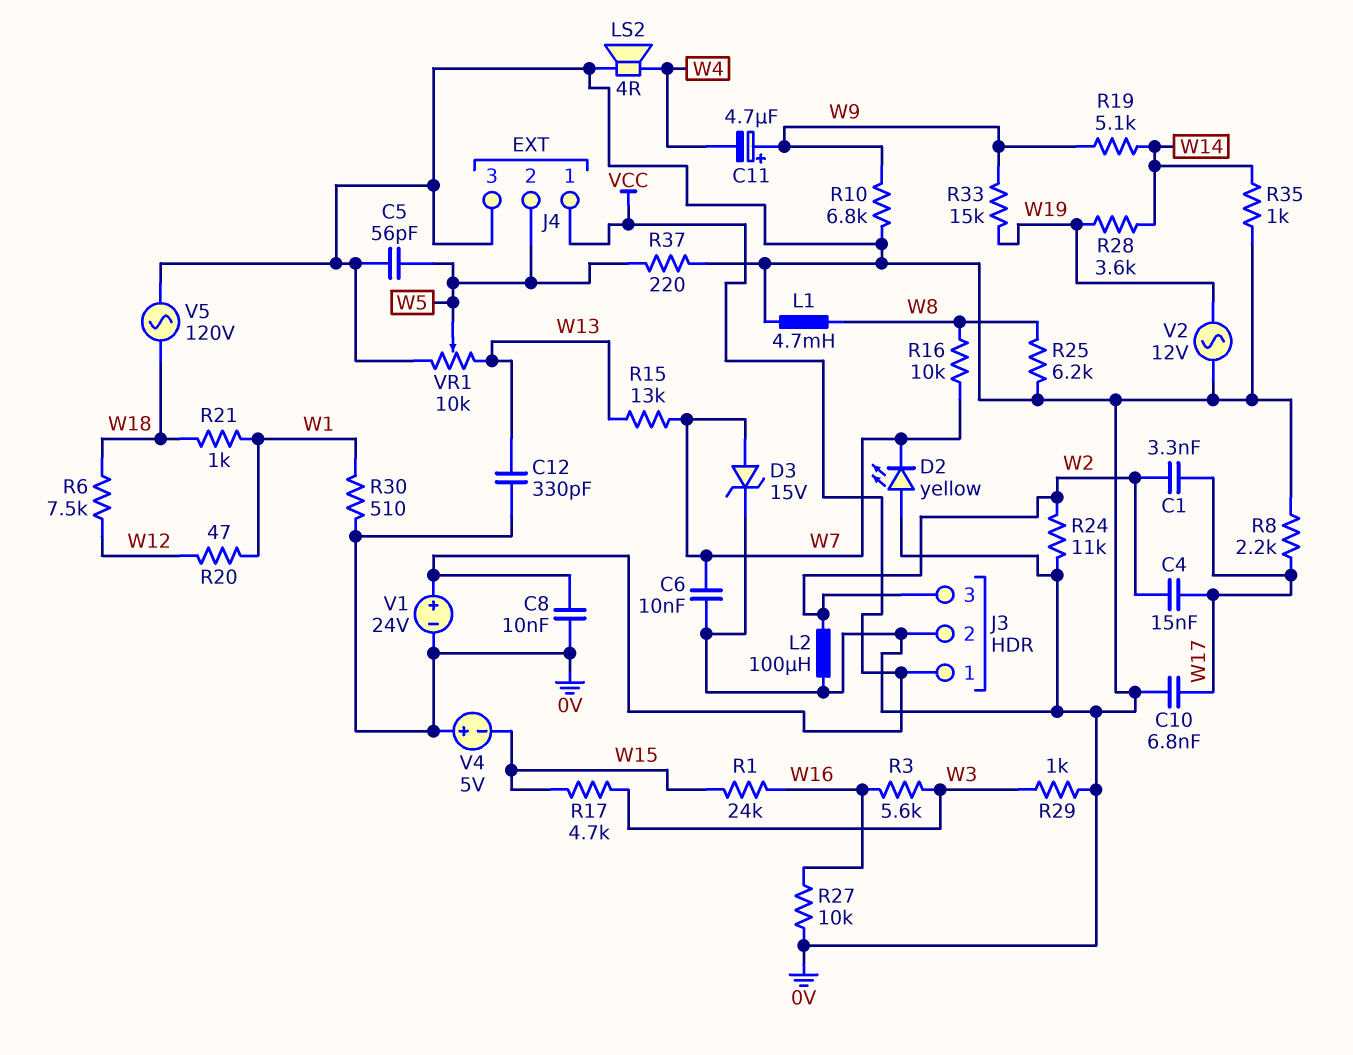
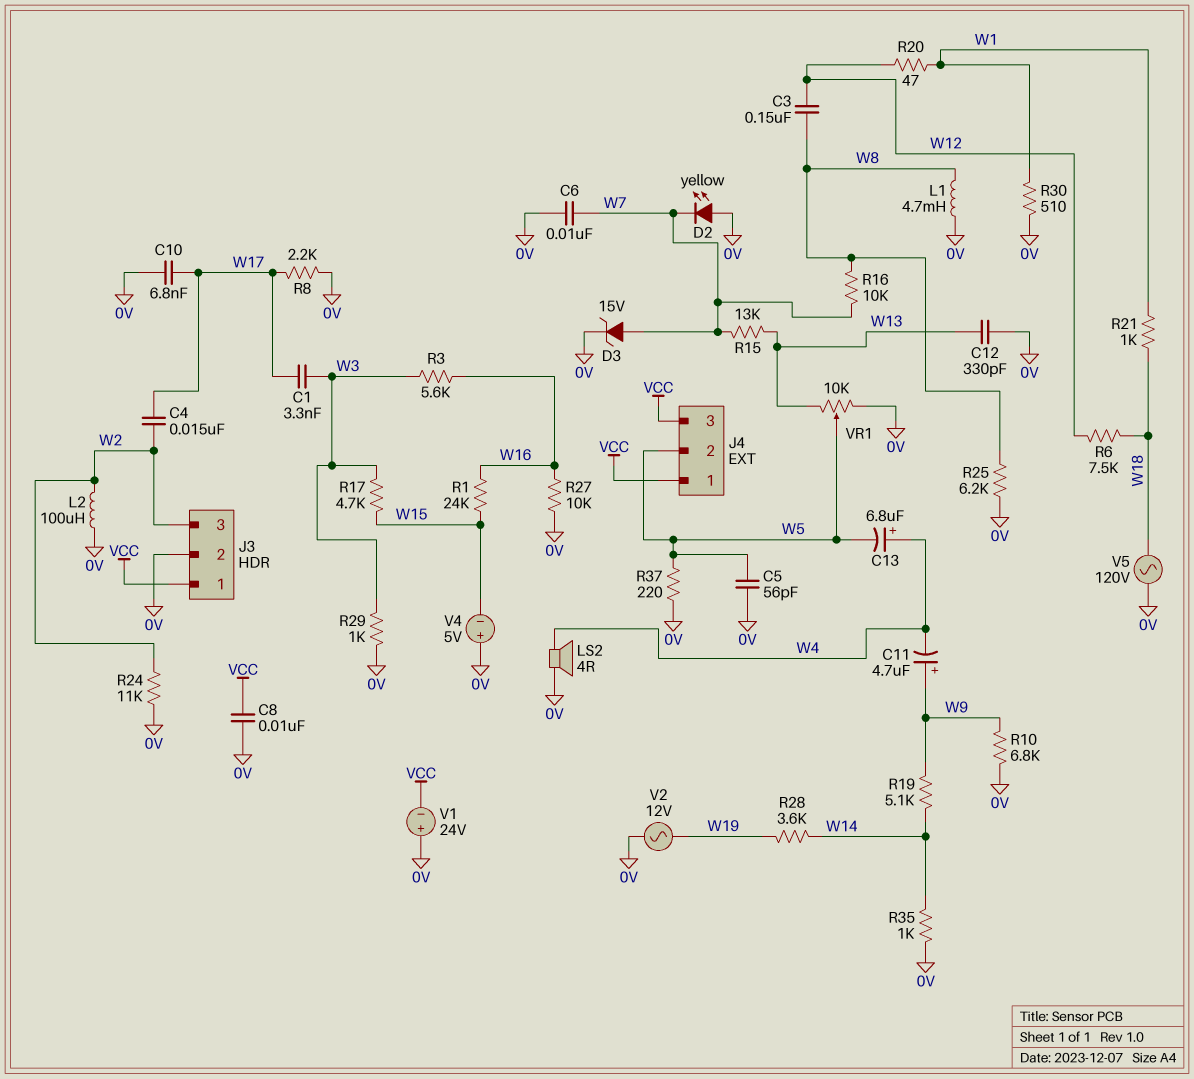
C1: 3.3nF (W2, W17) -> 3.3nF (W3, W17)
C3: none -> 150nF (W8, W12)
C13: none -> 6.8uF (plus W4, minus W5)
J4 pin 3: 0V -> VCC
R33: 15k (W9, W19) -> none
V1: 24V (plus VCC, minus 0V) -> 24V (plus 0V, minus VCC)

